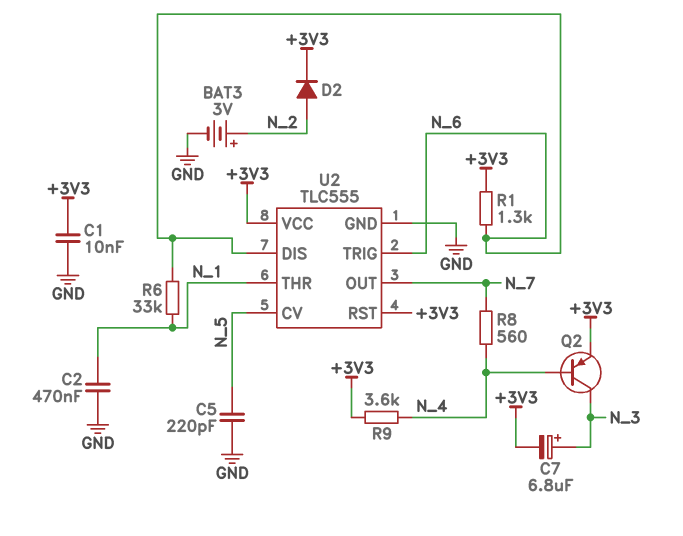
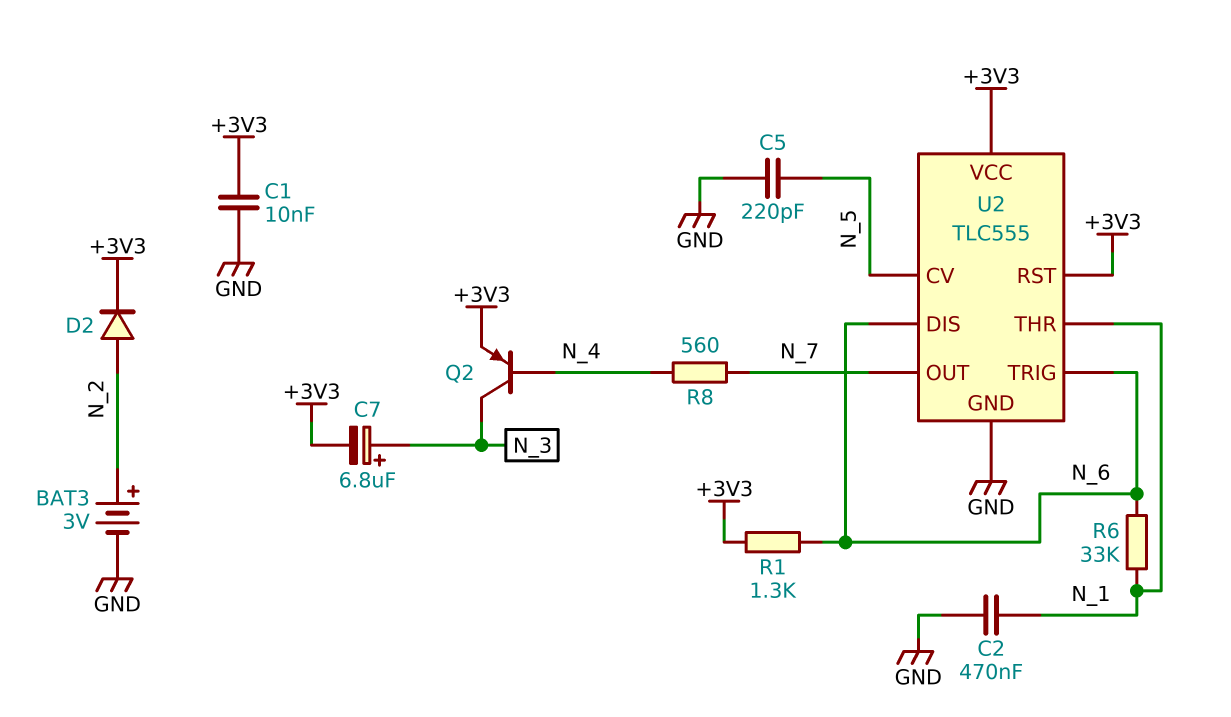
R9: 3.6k (+3V3, N_4) -> none

